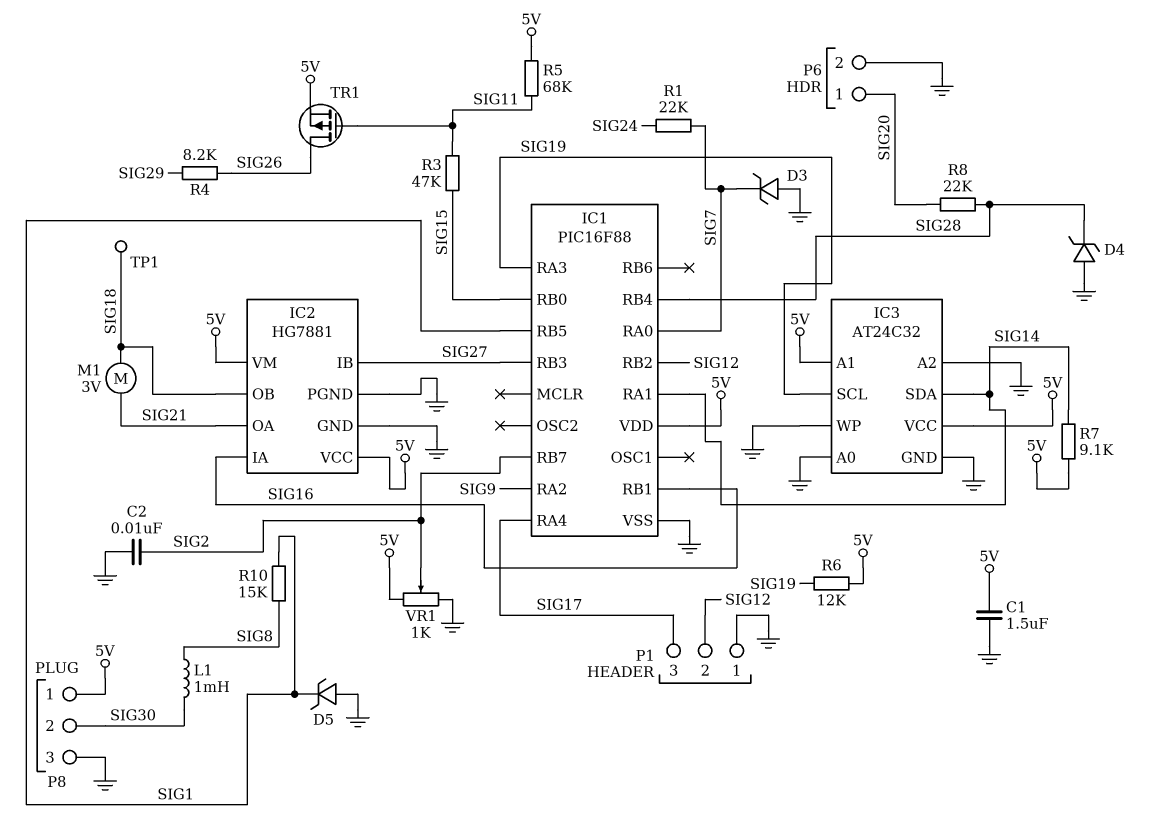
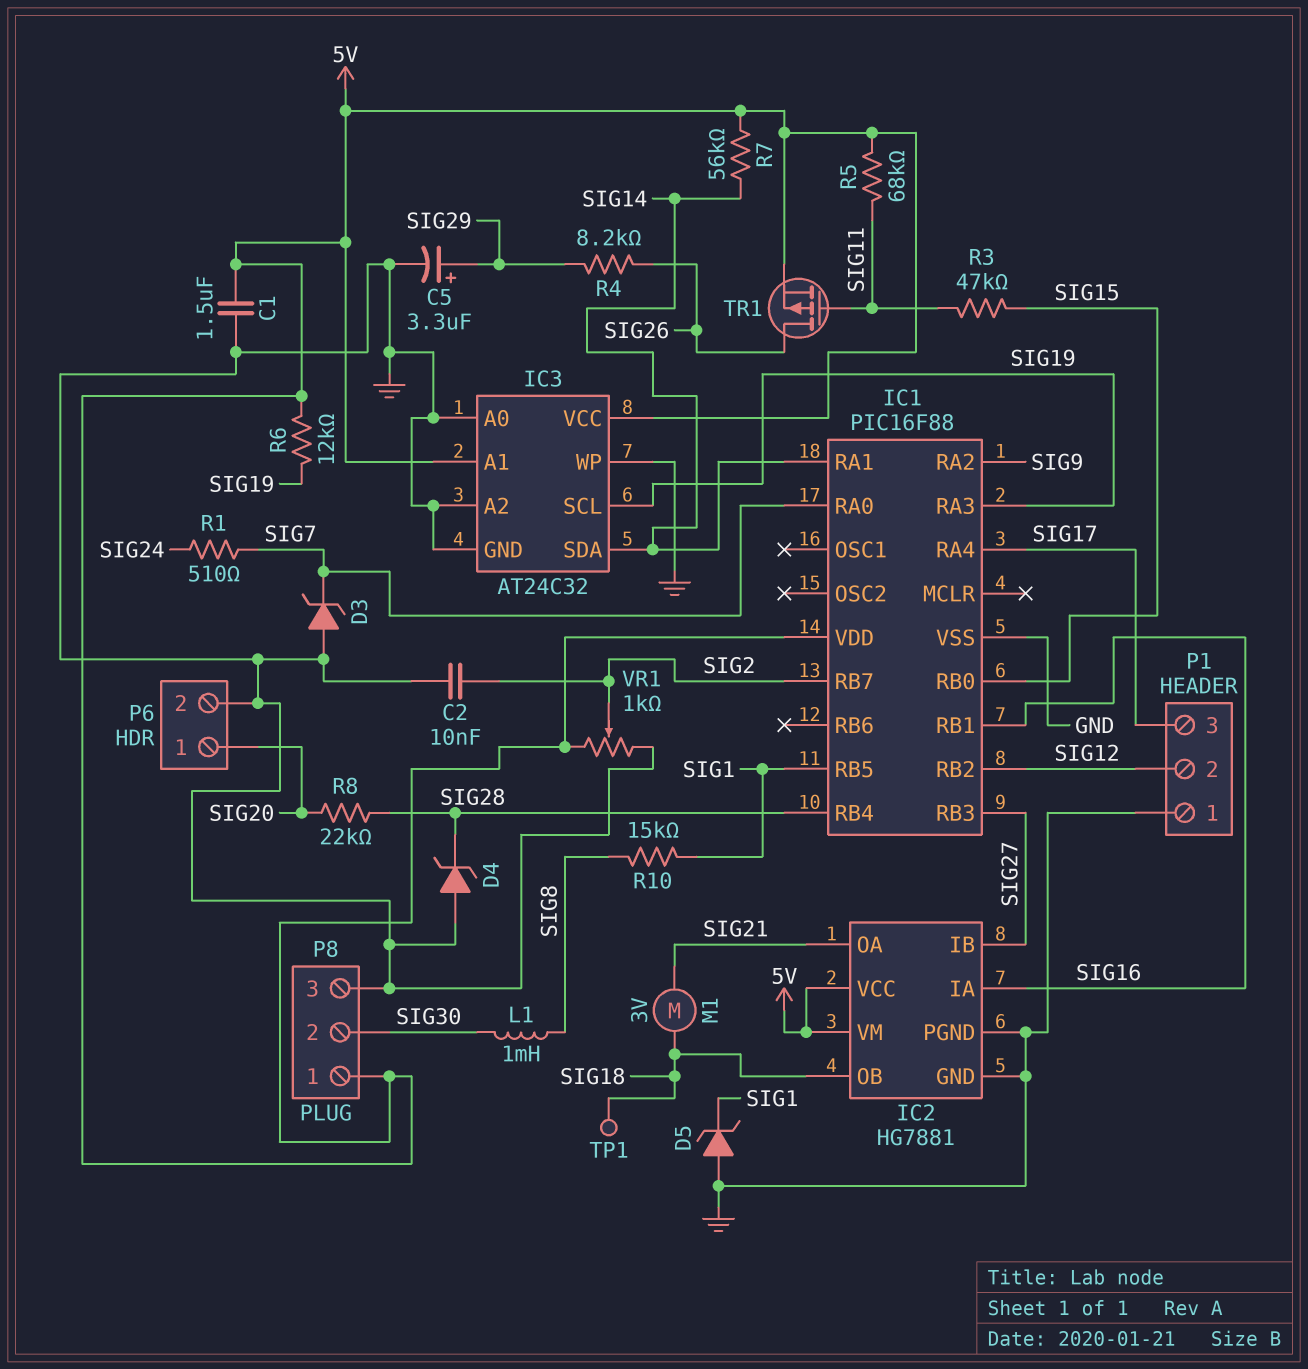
C5: none -> 3.3uF (plus SIG29, minus GND)
R1: 22k (SIG7, SIG24) -> 510 (SIG7, SIG24)
R7: 9.1k (5V, SIG14) -> 56k (5V, SIG14)

